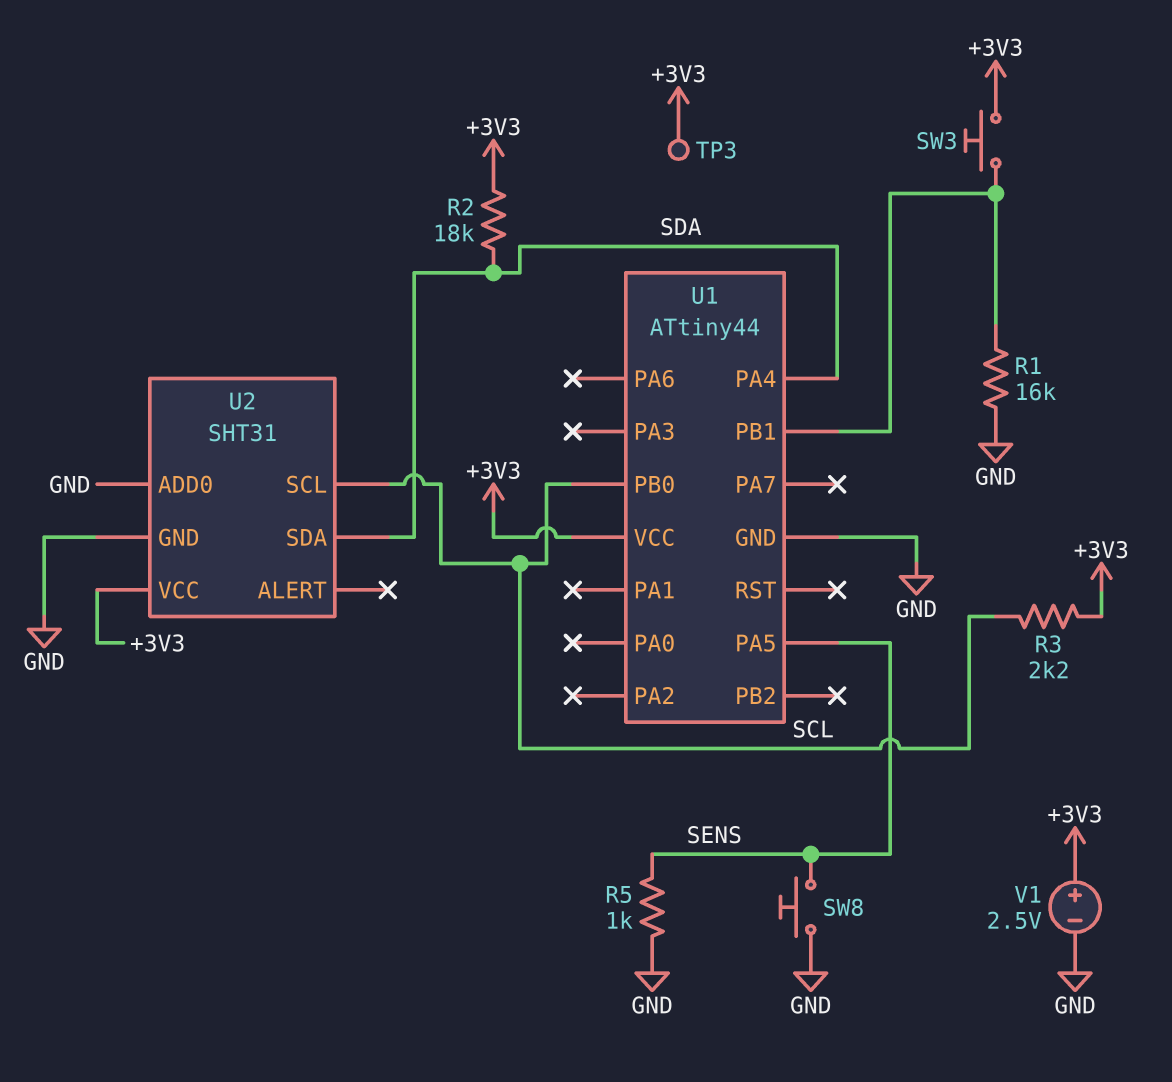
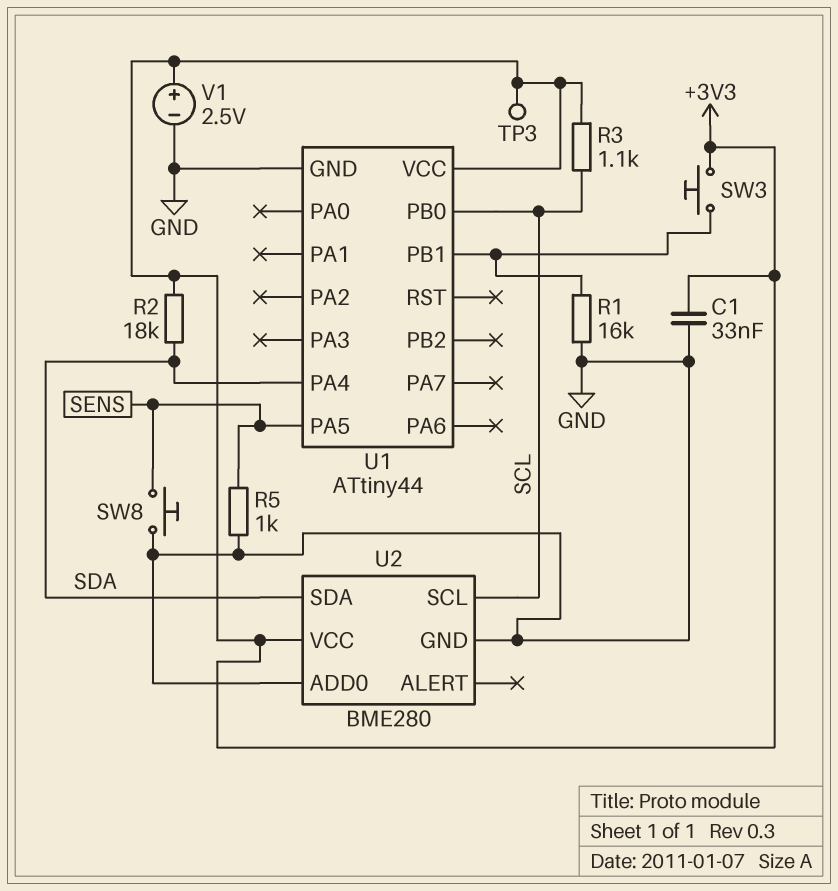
C1: none -> 33nF (+3V3, GND)
R3: 2.2k (+3V3, SCL) -> 1.1k (+3V3, SCL)
U2: SHT31 -> BME280

